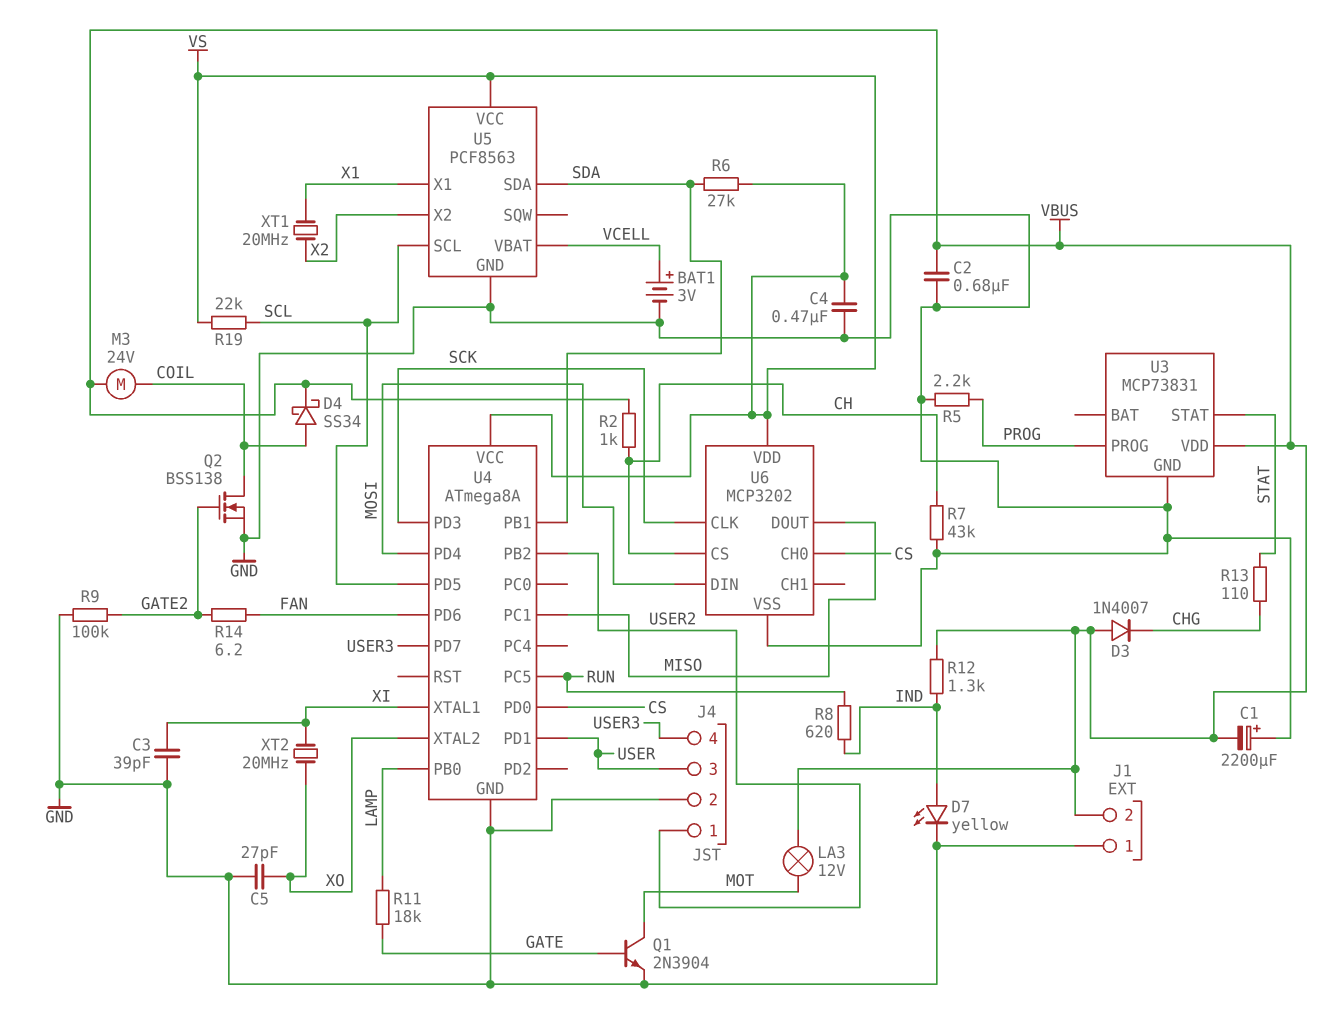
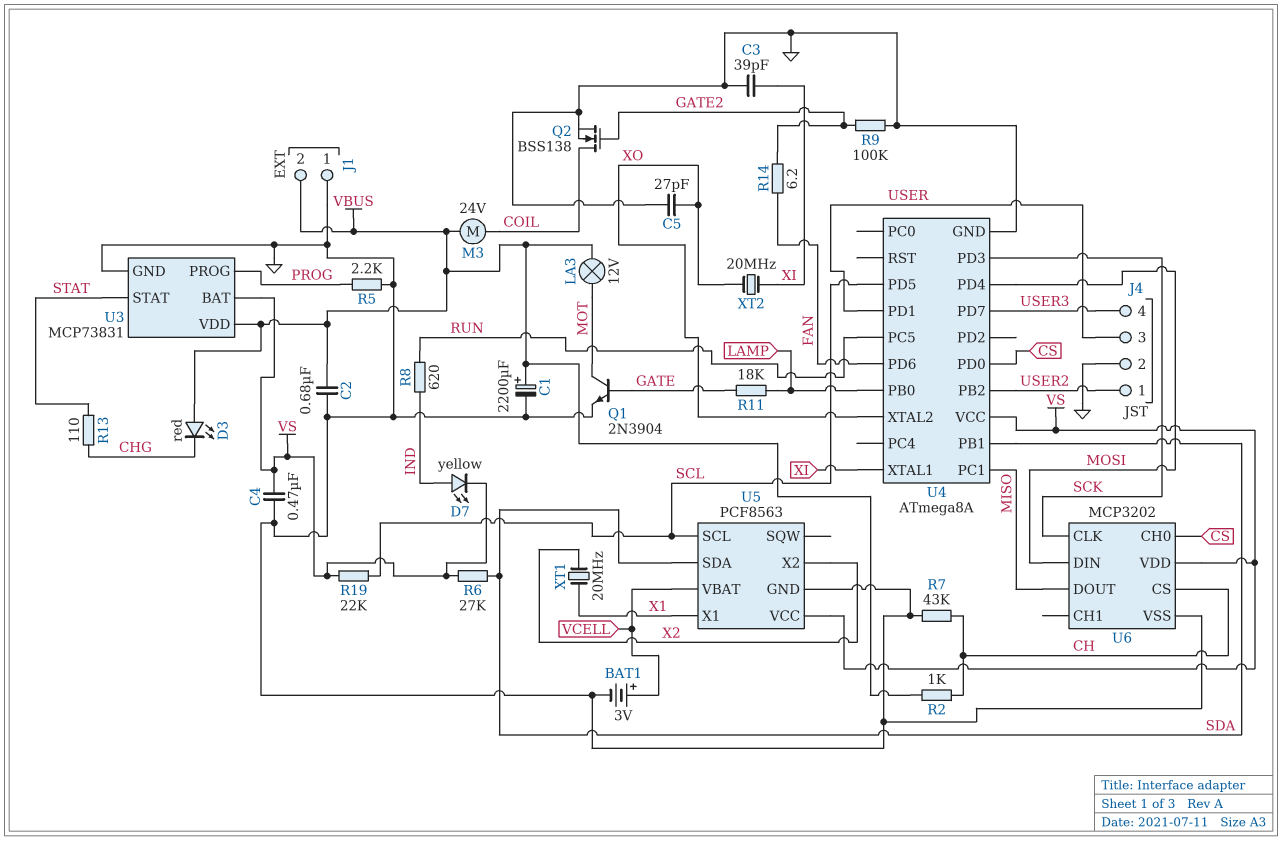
C1: 2200uF (plus GND, minus VBUS) -> 2200uF (plus VBUS, minus GND)
D3: diode 1N4007 (A VBUS, K CHG) -> LED red (A VBUS, K CHG)
D4: schottky SS34 (A COIL, K VBUS) -> none
D7: LED yellow (A IND, K GND) -> LED yellow (A IND, K VS)
R12: 1.3k (IND, VBUS) -> none
U3 pin BAT: none -> VS

